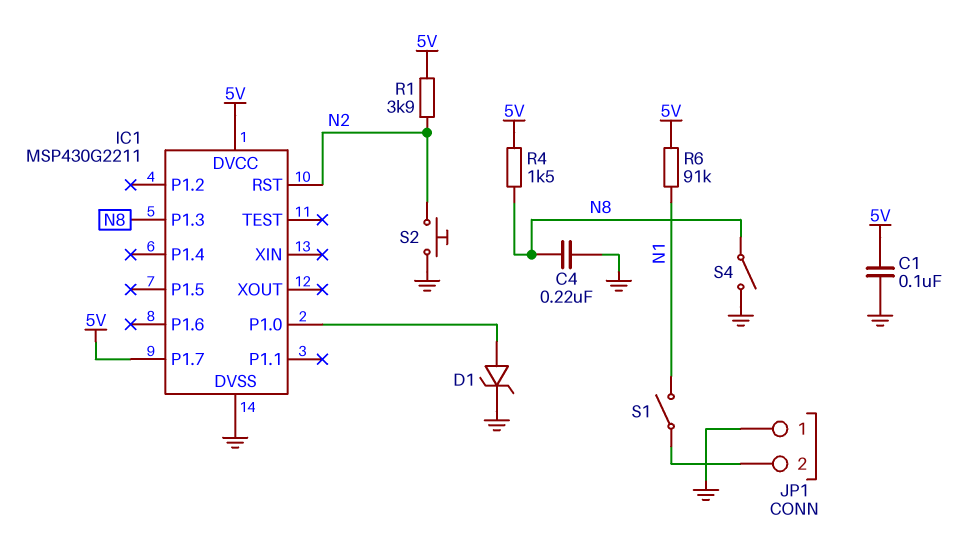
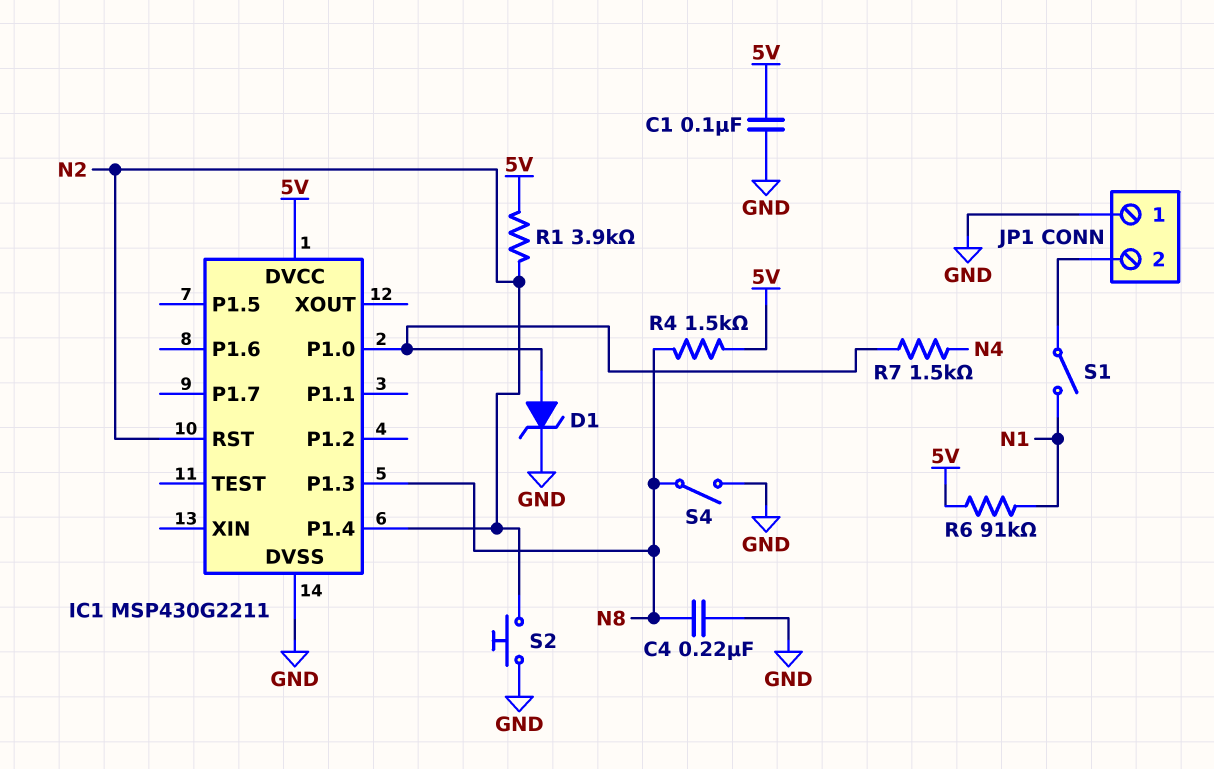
IC1 pin P1.4: none -> N2
IC1 pin P1.7: 5V -> none
R7: none -> 1.5k (IC1/P1.0, N4)

